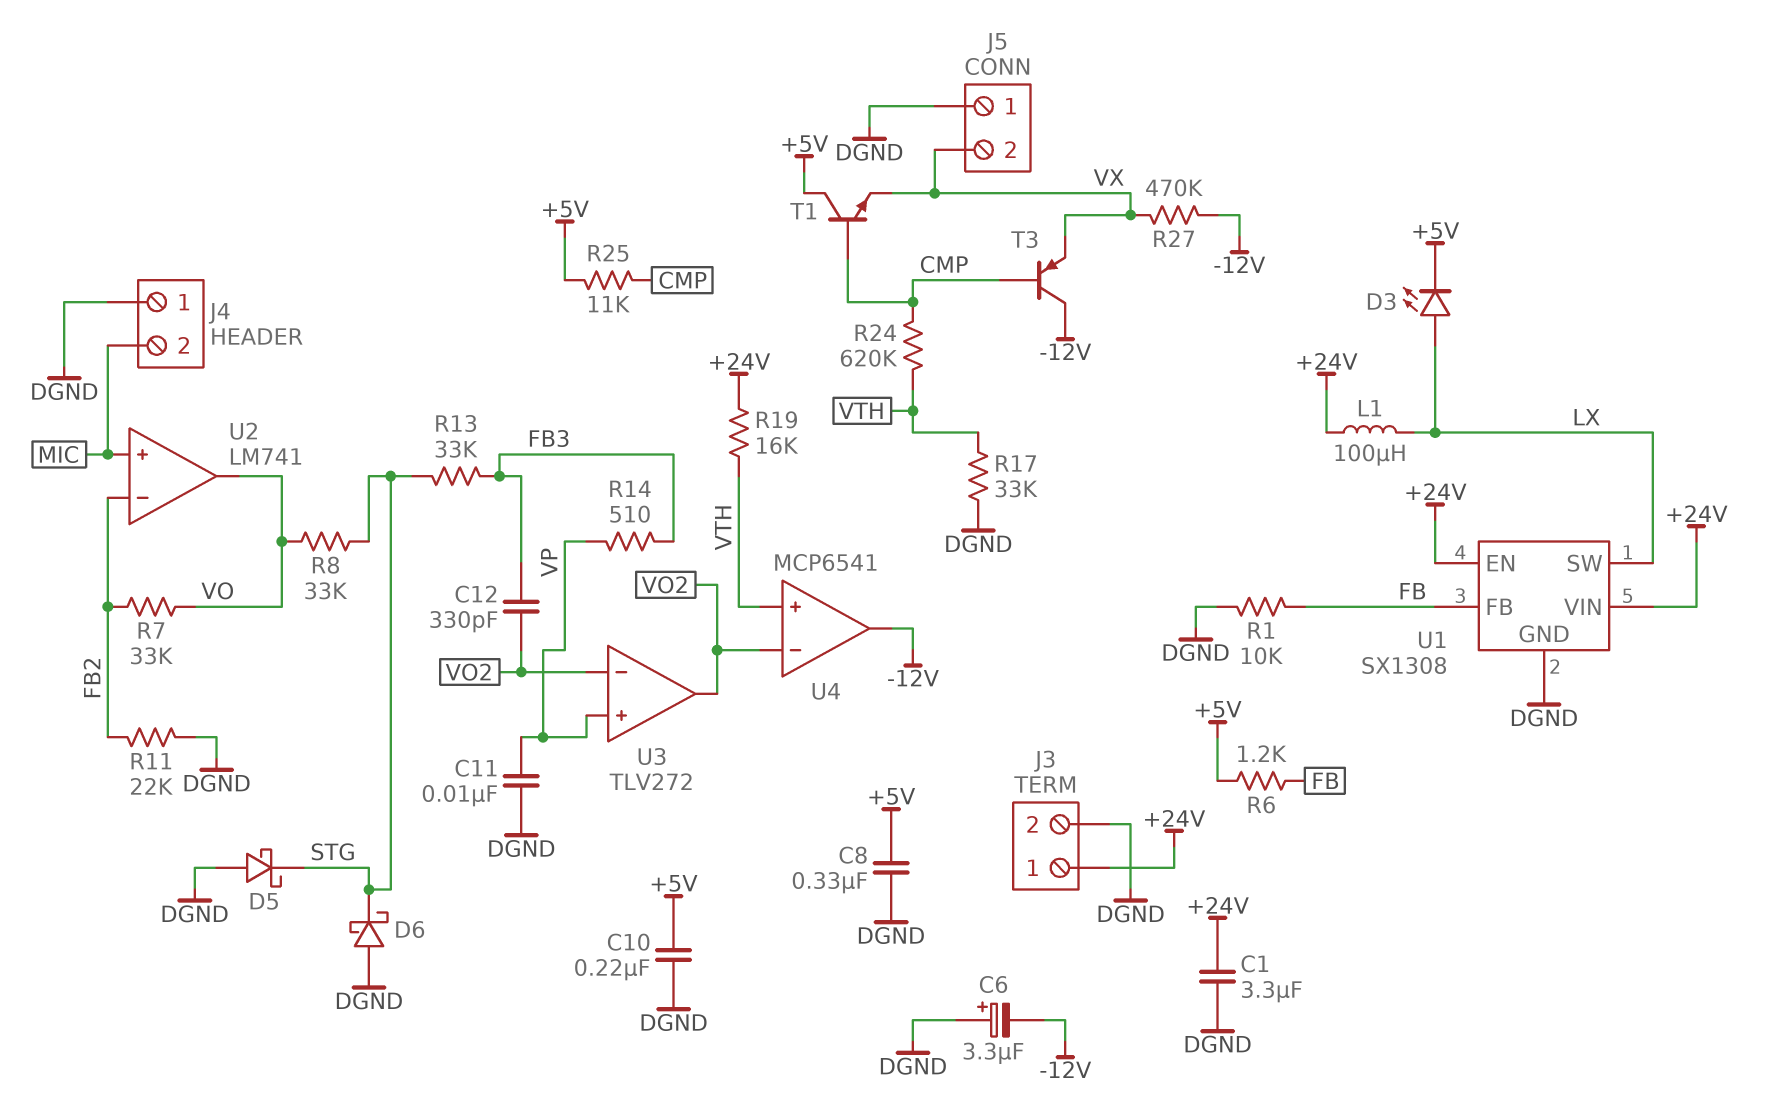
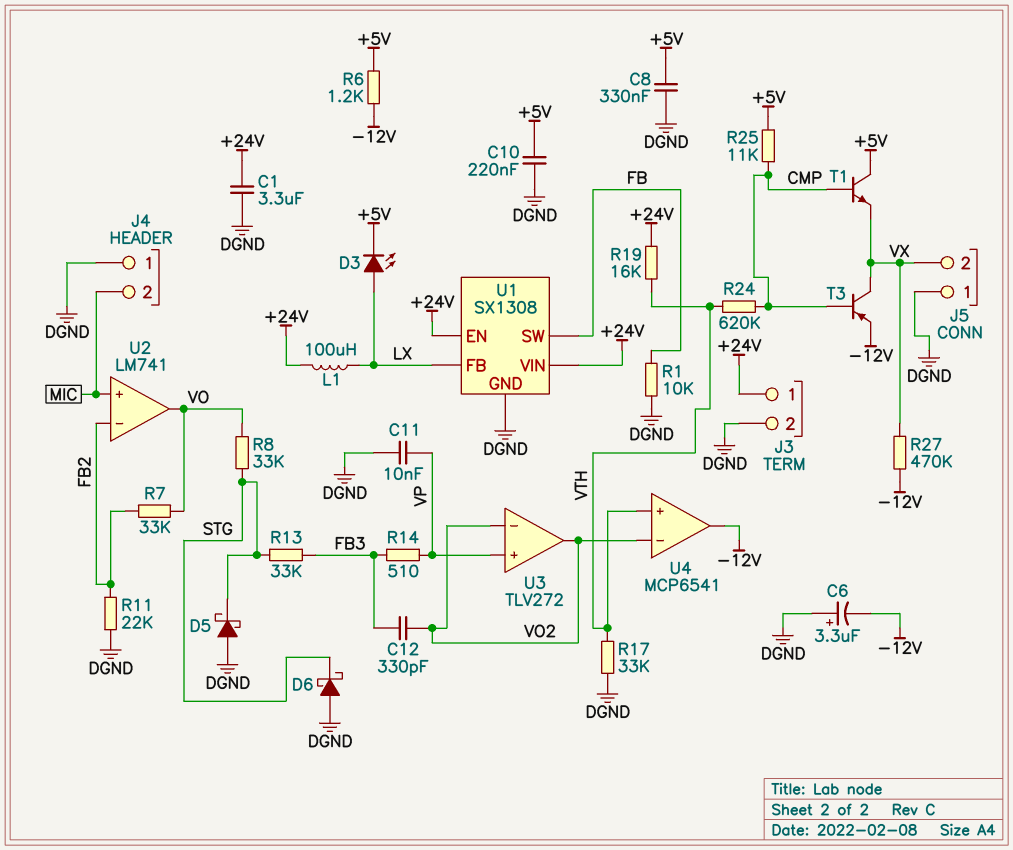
R6: 1.2k (+5V, FB) -> 1.2k (+5V, -12V)
T3: PNP (B CMP, C -12V, E VX) -> PNP (B CMP, C VX, E -12V)
U1 pin FB: FB -> LX
U1 pin SW: LX -> FB

